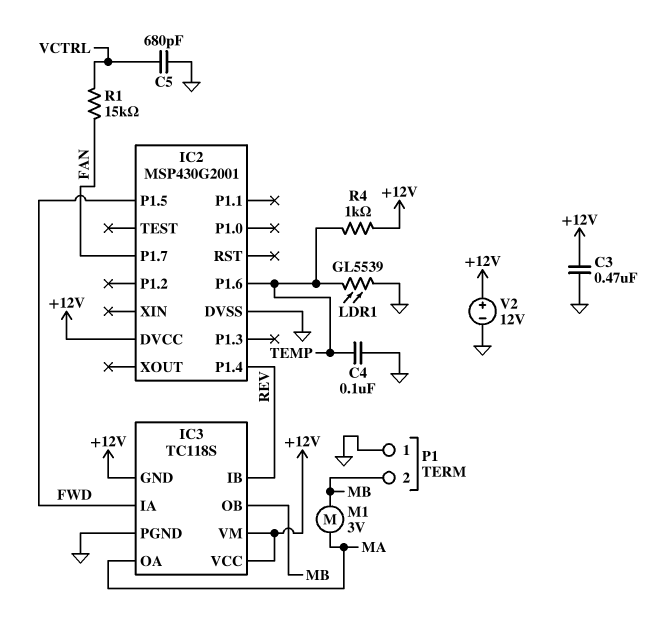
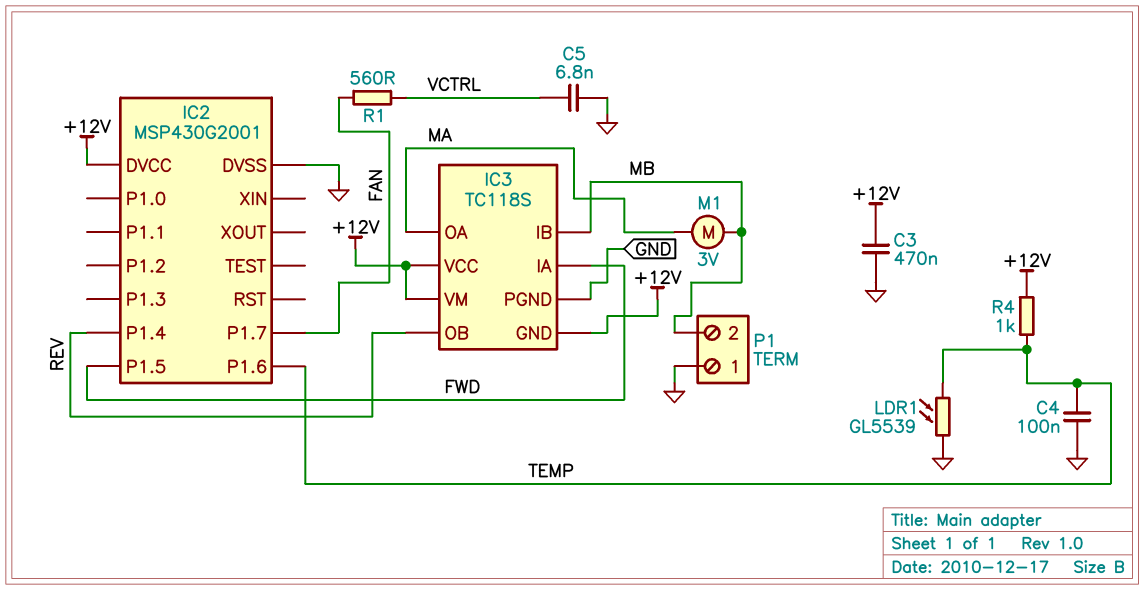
C5: 680pF (GND, VCTRL) -> 6.8nF (GND, VCTRL)
IC3 pin IB: REV -> MB
IC3 pin OB: MB -> REV
R1: 15k (FAN, VCTRL) -> 560 (FAN, VCTRL)
V2: 12V (plus +12V, minus GND) -> none

